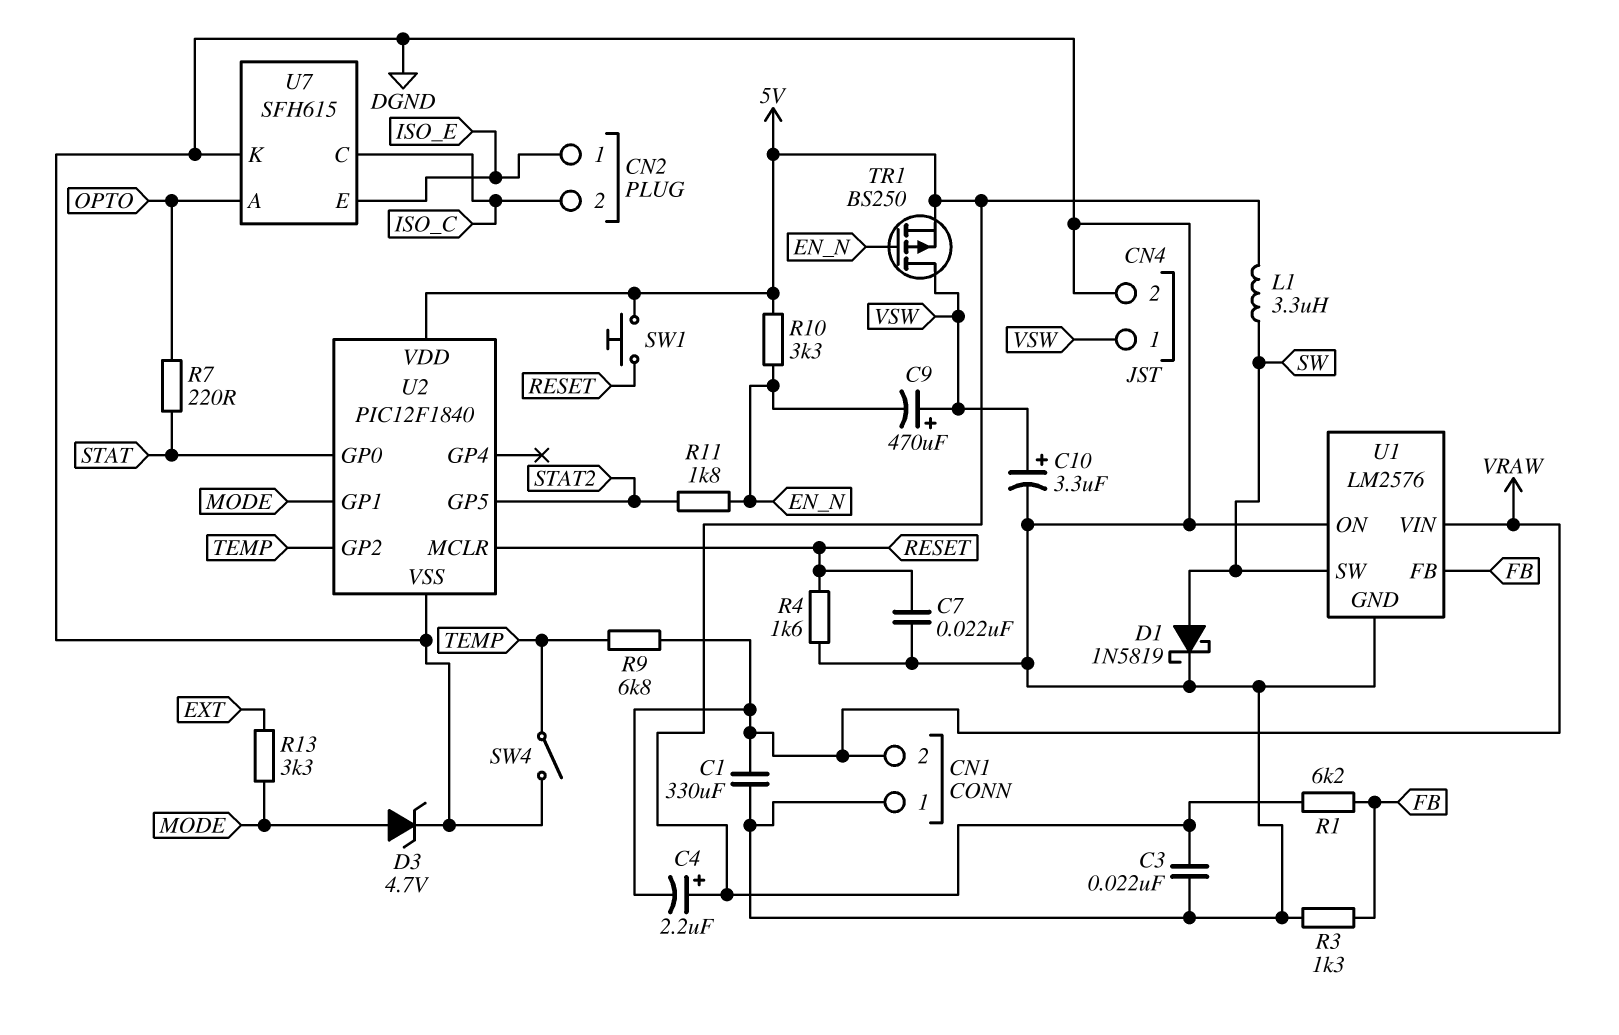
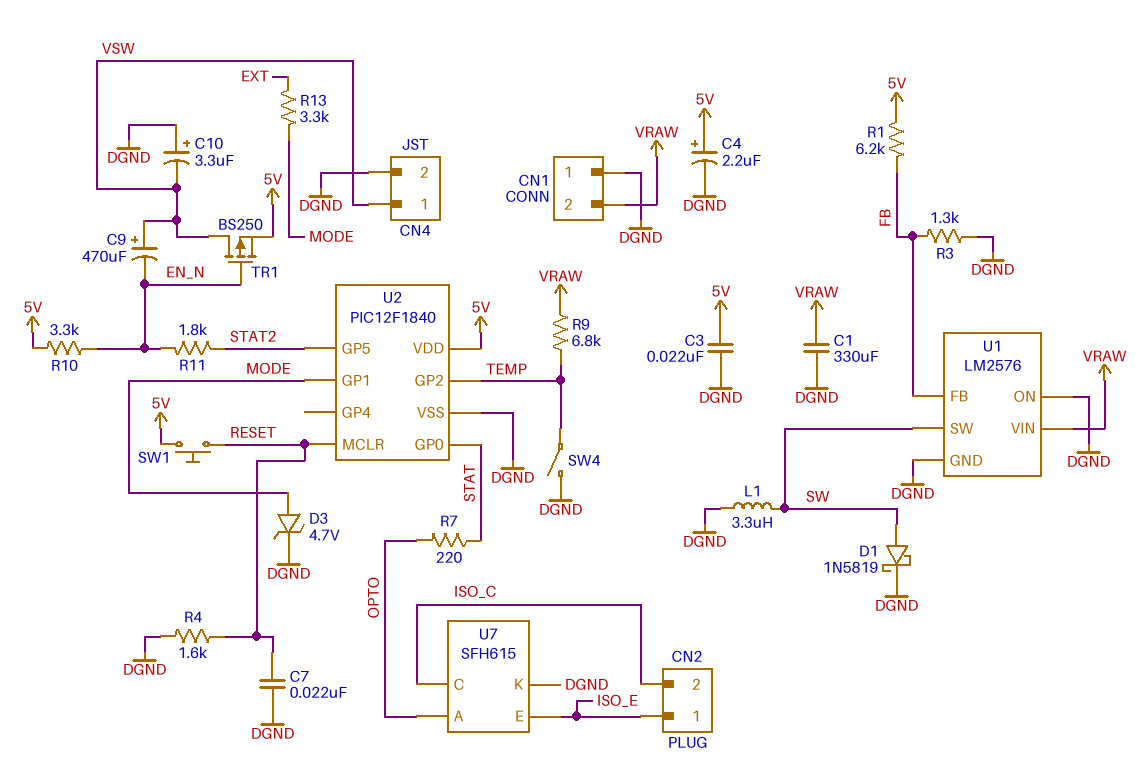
C4: 2.2uF (plus 5V, minus VRAW) -> 2.2uF (plus 5V, minus DGND)
C10: 3.3uF (plus VSW, minus DGND) -> 3.3uF (plus DGND, minus VSW)
L1: 3.3uH (5V, SW) -> 3.3uH (DGND, SW)

